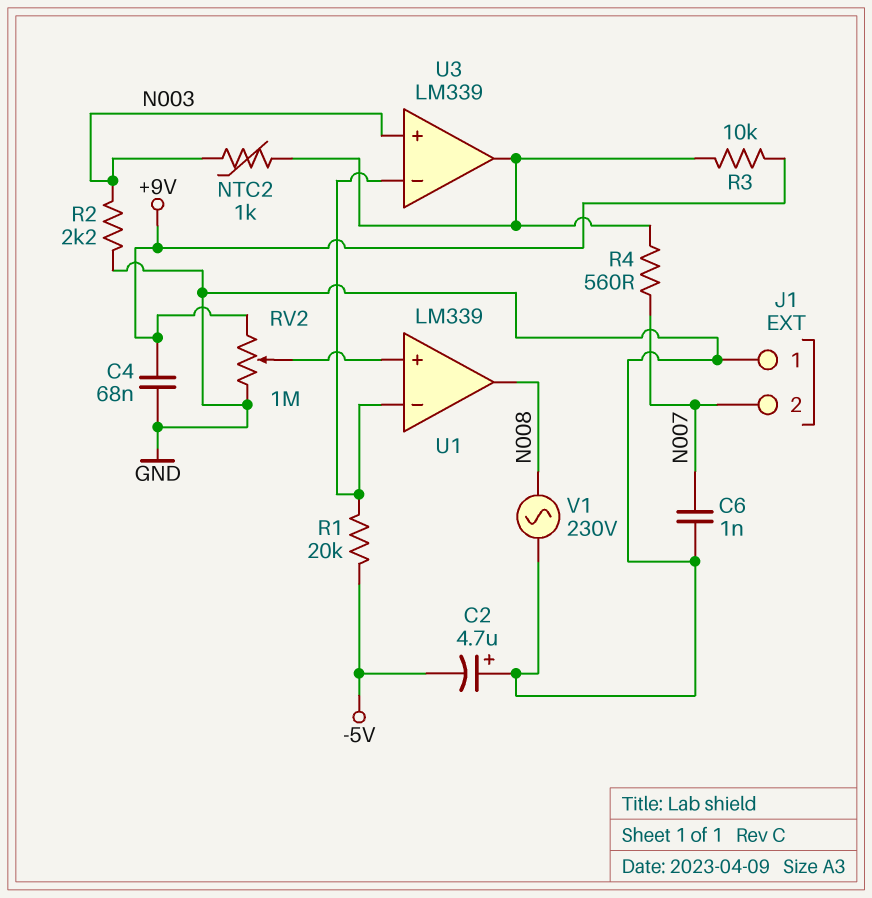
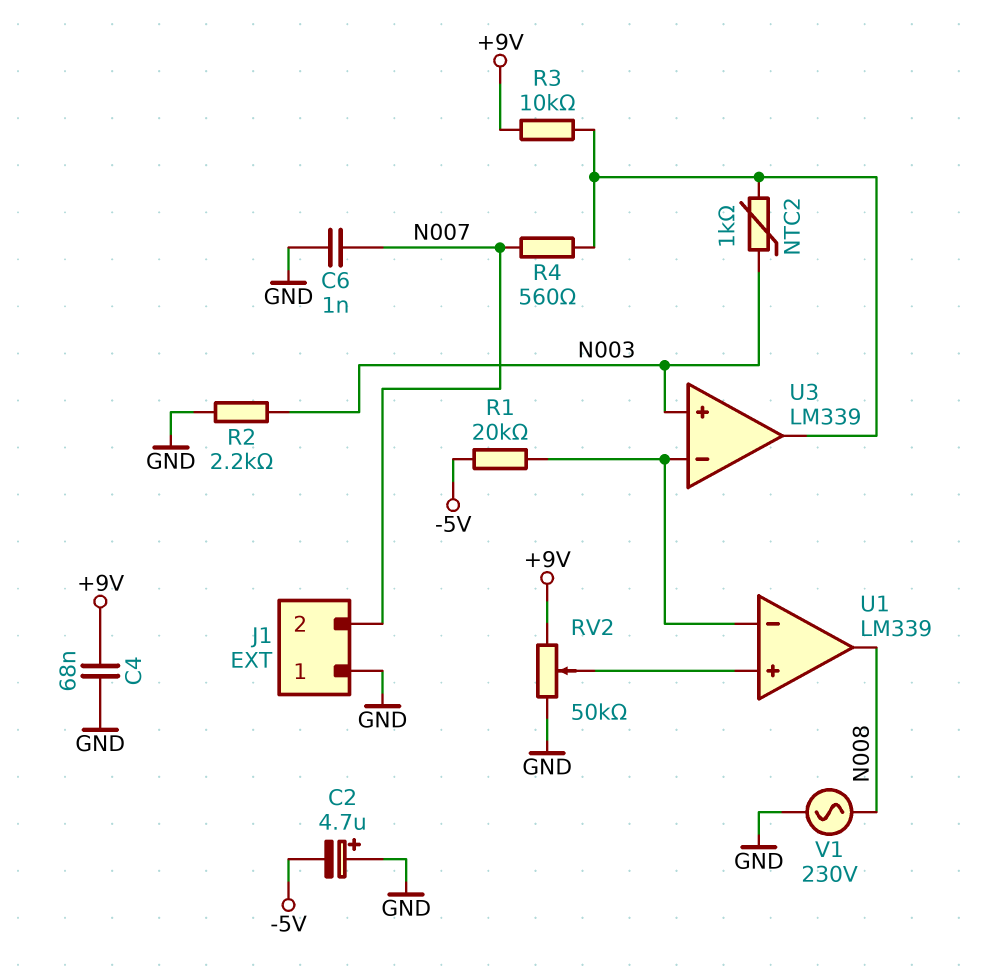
RV2: 1M (+9V, GND, wiper U1/in+) -> 50k (+9V, GND, wiper U1/in+)

